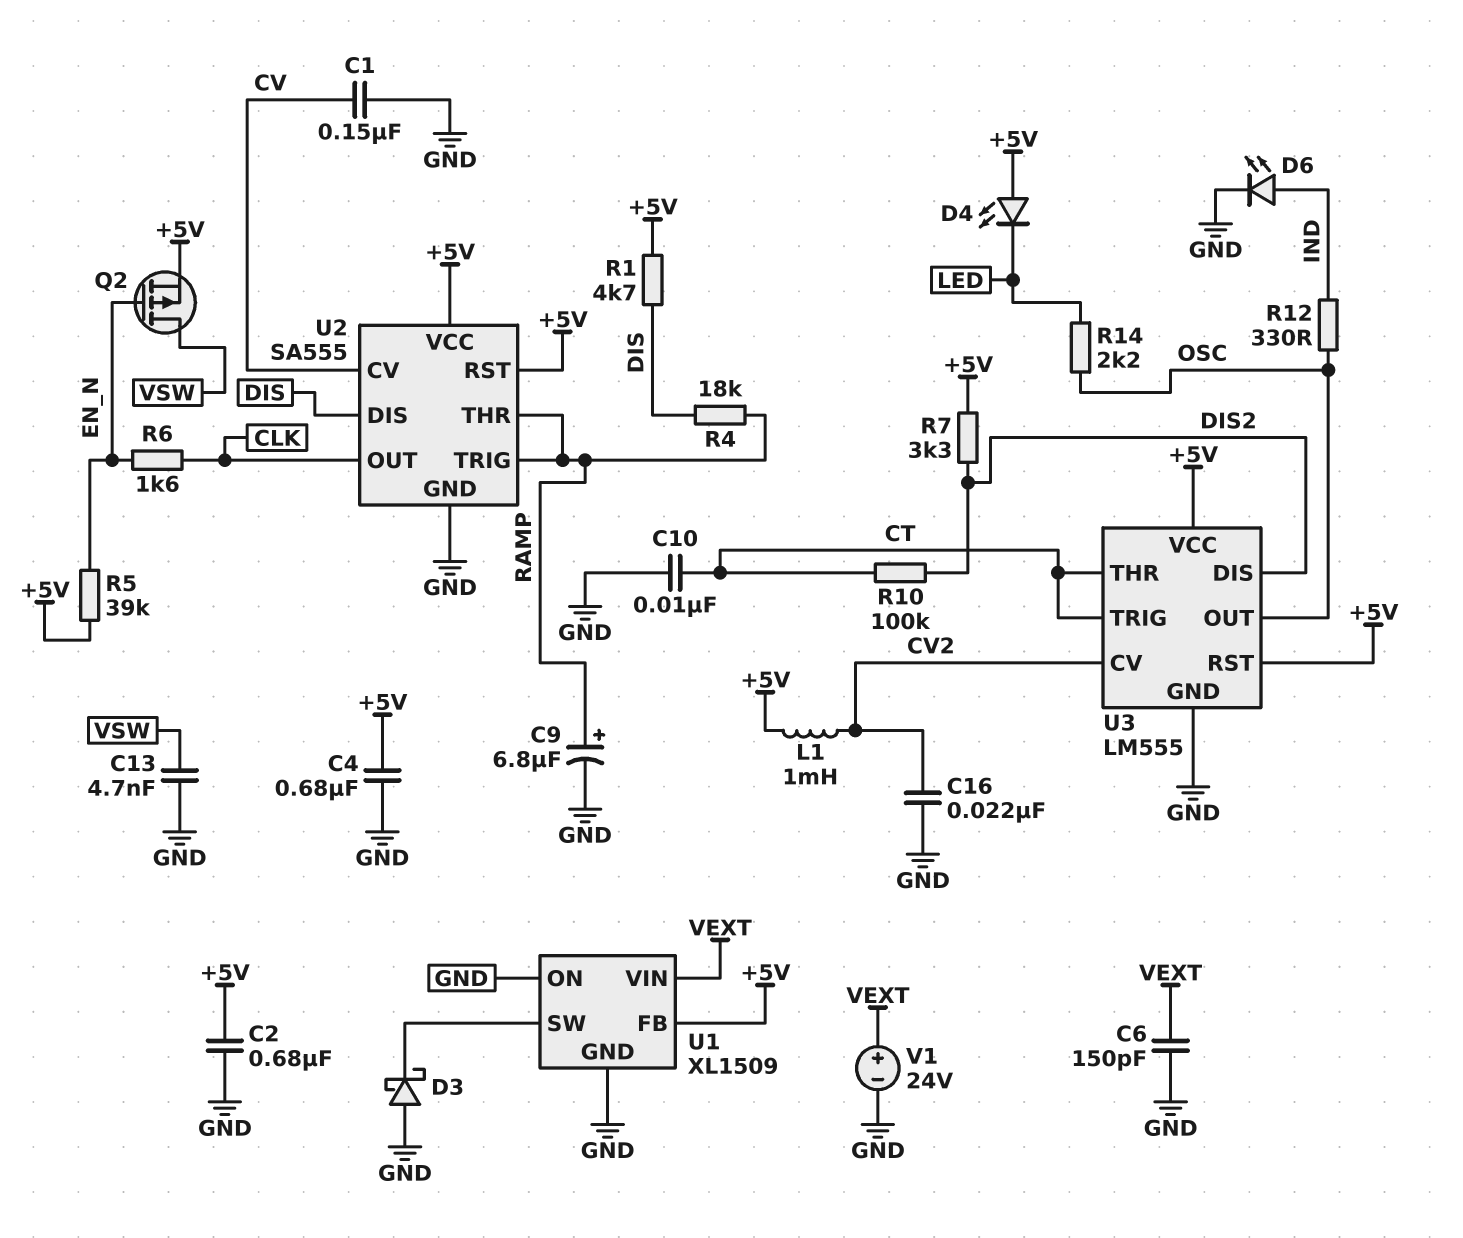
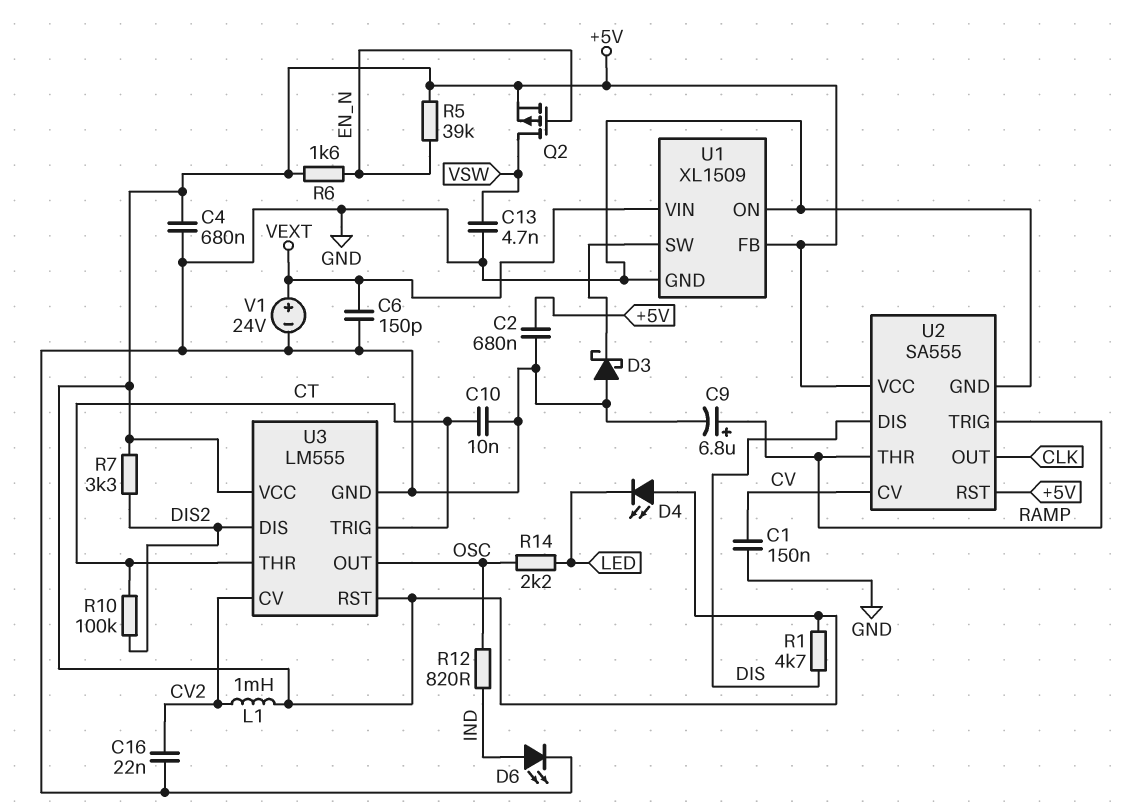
R4: 18k (DIS, RAMP) -> none
R6: 1.6k (CLK, EN_N) -> 1.6k (+5V, EN_N)
R12: 330 (IND, OSC) -> 820 (IND, OSC)

